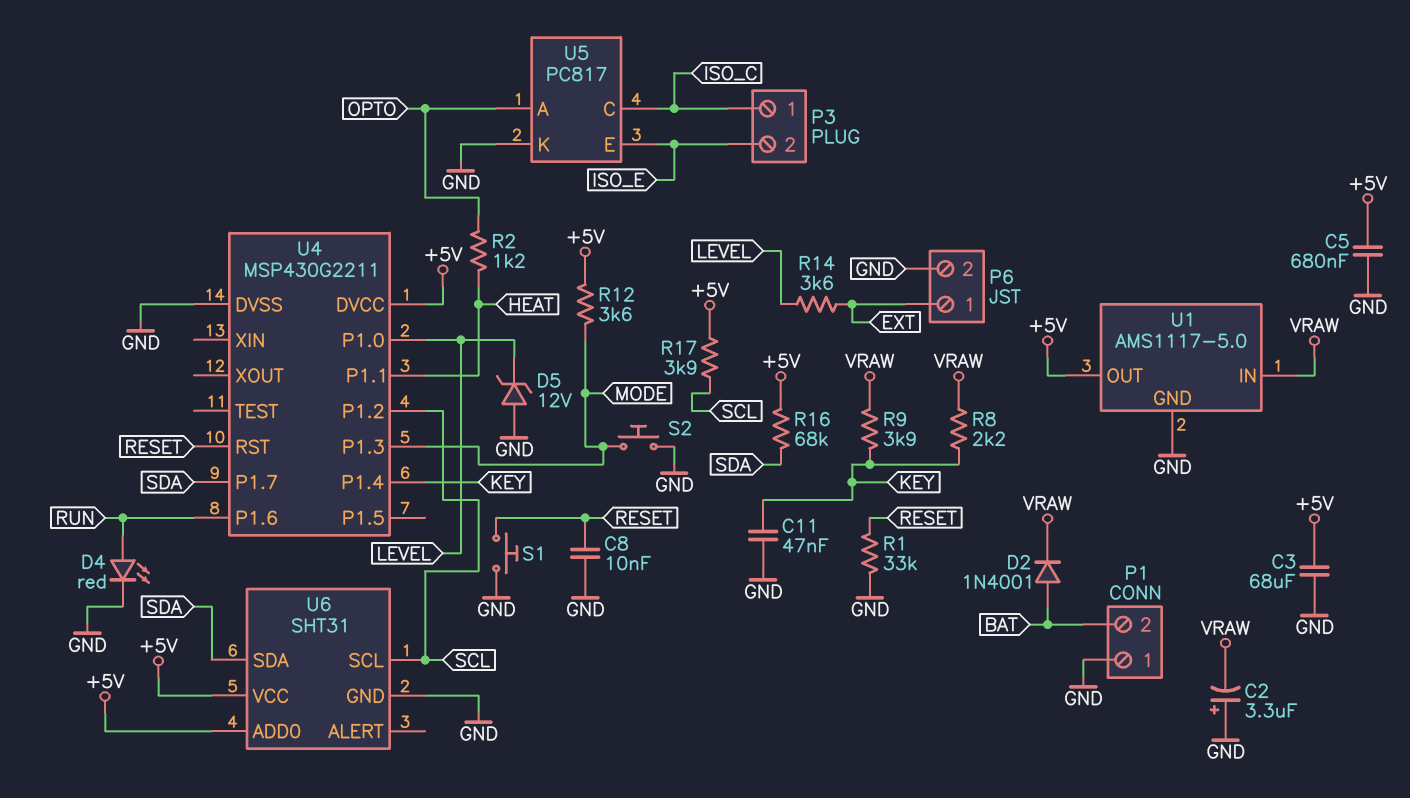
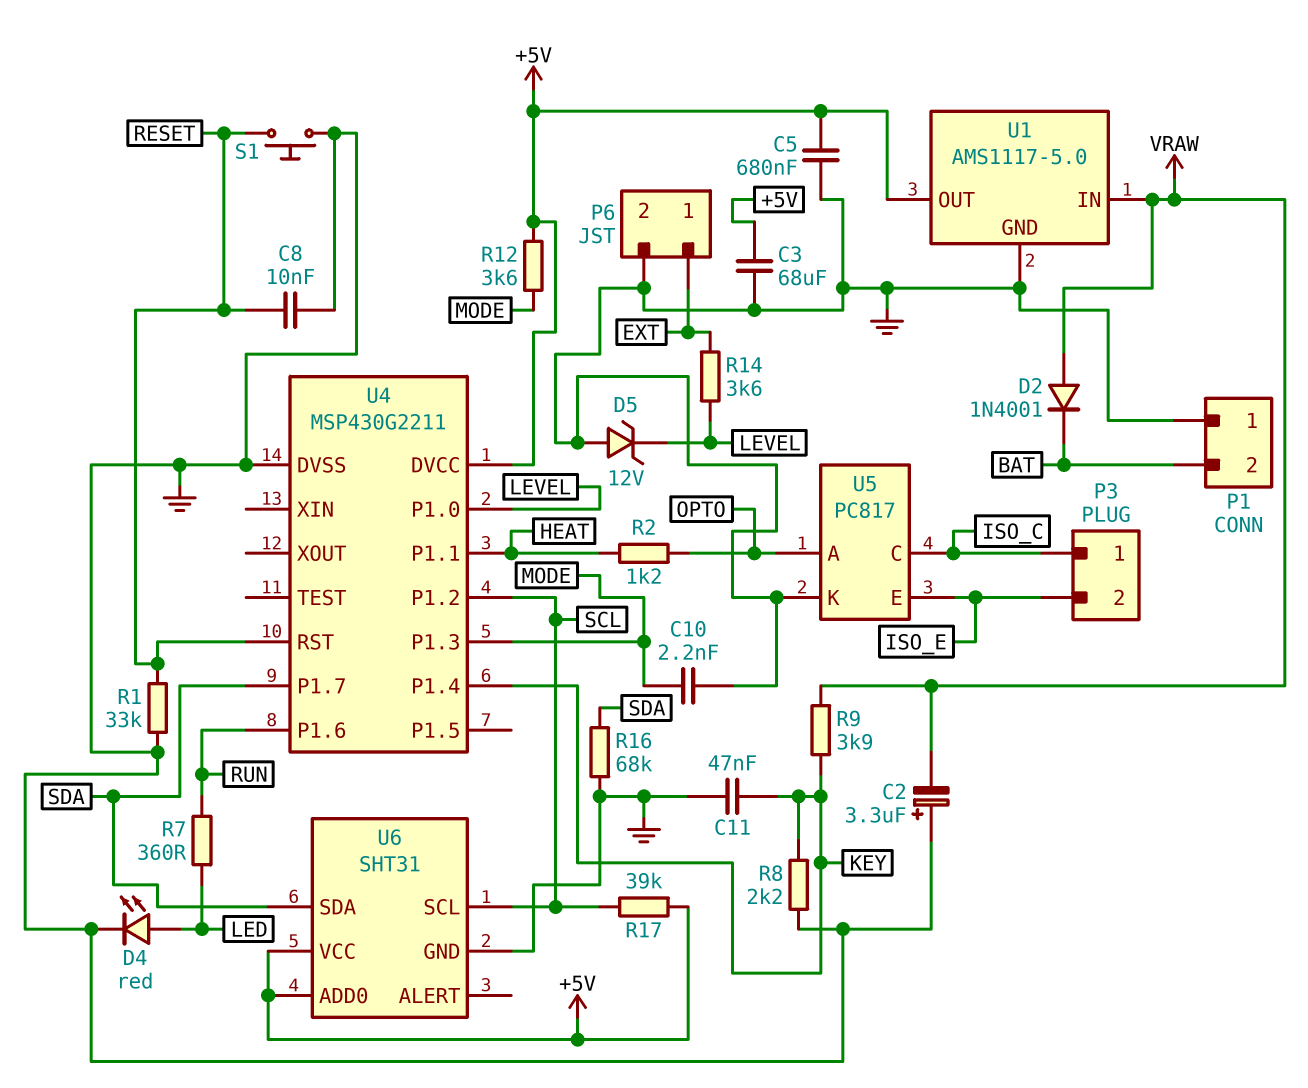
C10: none -> 2.2nF (GND, MODE)
D2: diode 1N4001 (A BAT, K VRAW) -> diode 1N4001 (A VRAW, K BAT)
D4: LED red (A RUN, K GND) -> LED red (A LED, K GND)
R7: none -> 360 (LED, RUN)
R8: 2.2k (KEY, VRAW) -> 2.2k (GND, KEY)
R16: 68k (+5V, SDA) -> 68k (GND, SDA)
R17: 3.9k (+5V, SCL) -> 39k (+5V, SCL)
S2: button (GND, MODE) -> none

